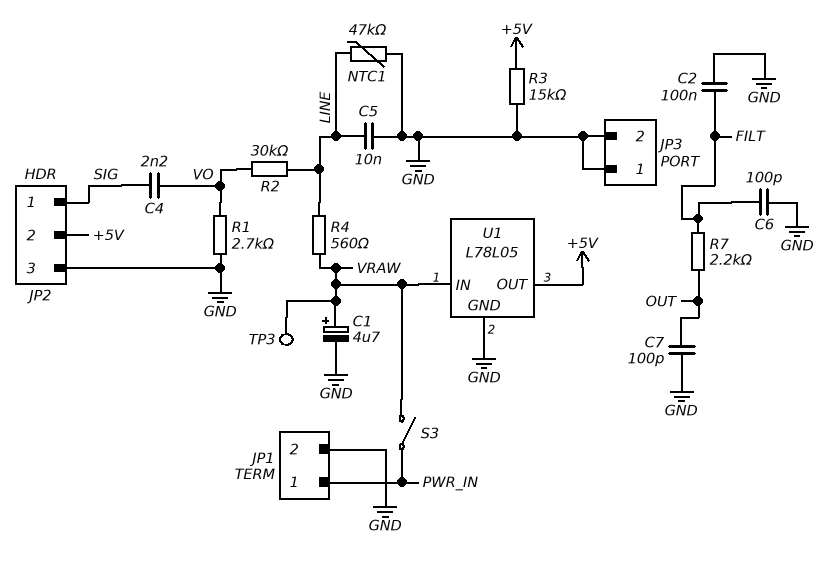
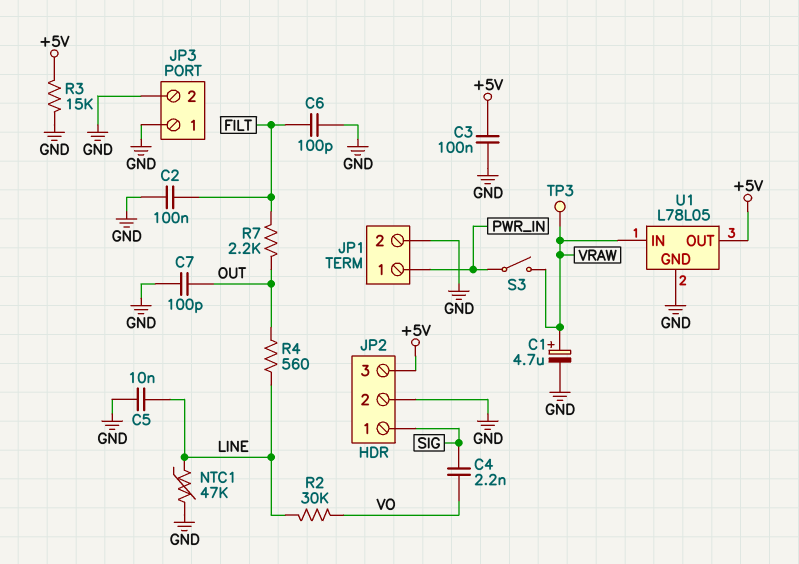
C3: none -> 100nF (+5V, GND)
JP2 pin 2: +5V -> GND
JP2 pin 3: GND -> +5V
R1: 2.7k (GND, VO) -> none
R4: 560 (LINE, VRAW) -> 560 (LINE, OUT)

